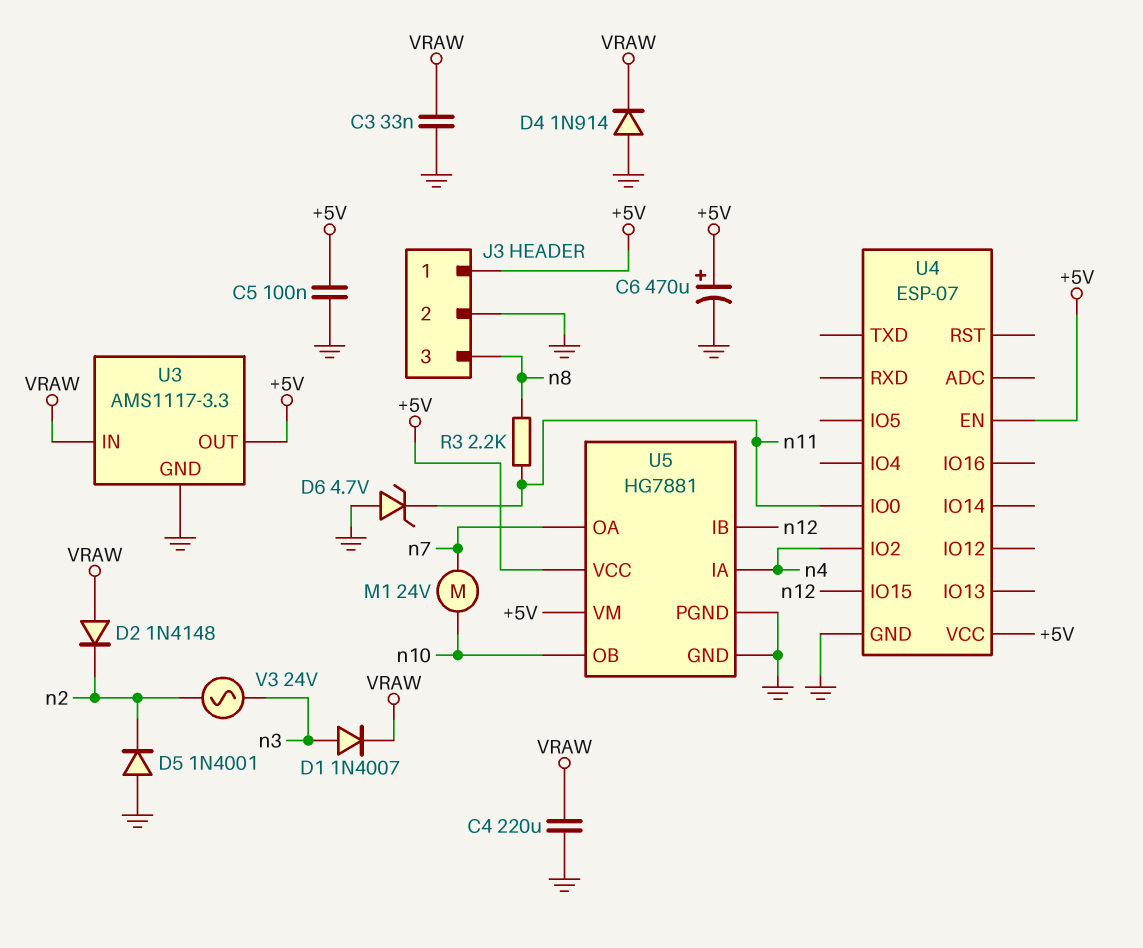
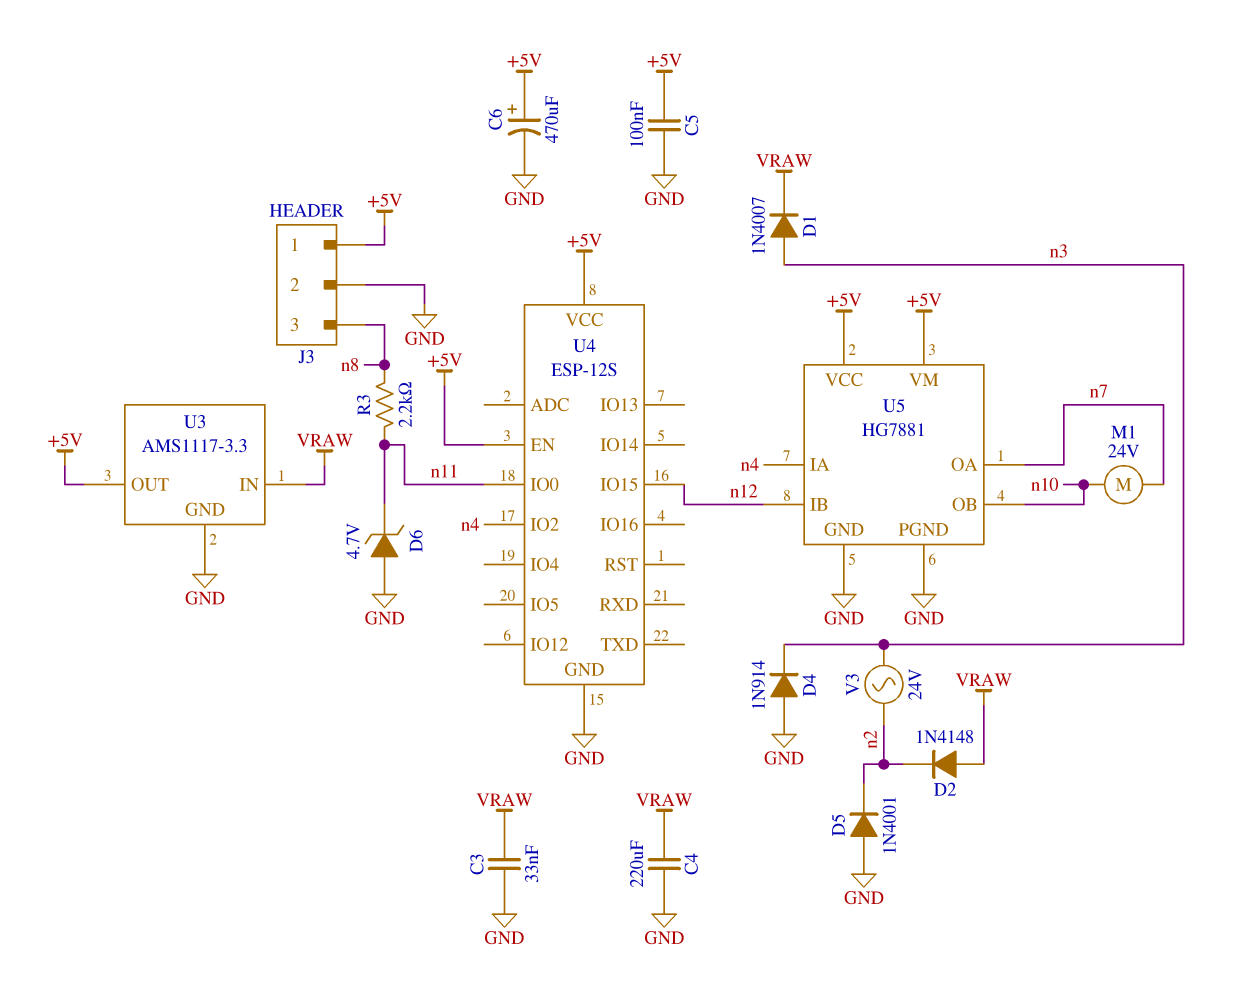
D4: diode 1N914 (A GND, K VRAW) -> diode 1N914 (A GND, K n3)
U4: ESP-07 -> ESP-12S

